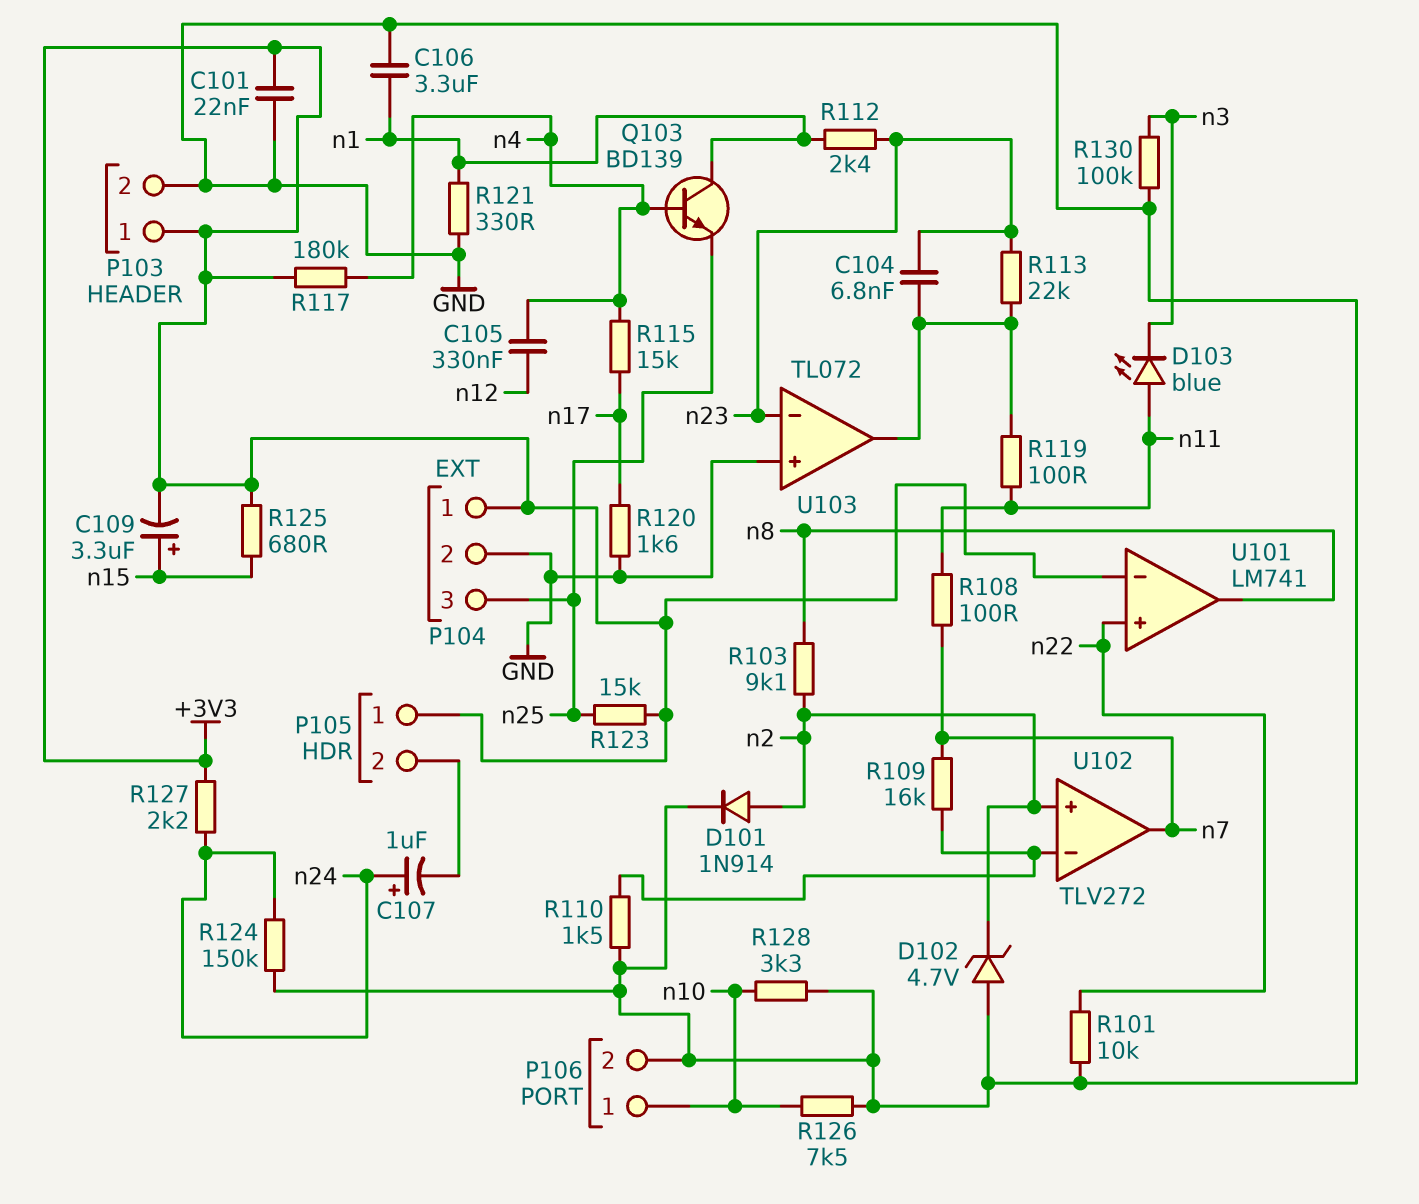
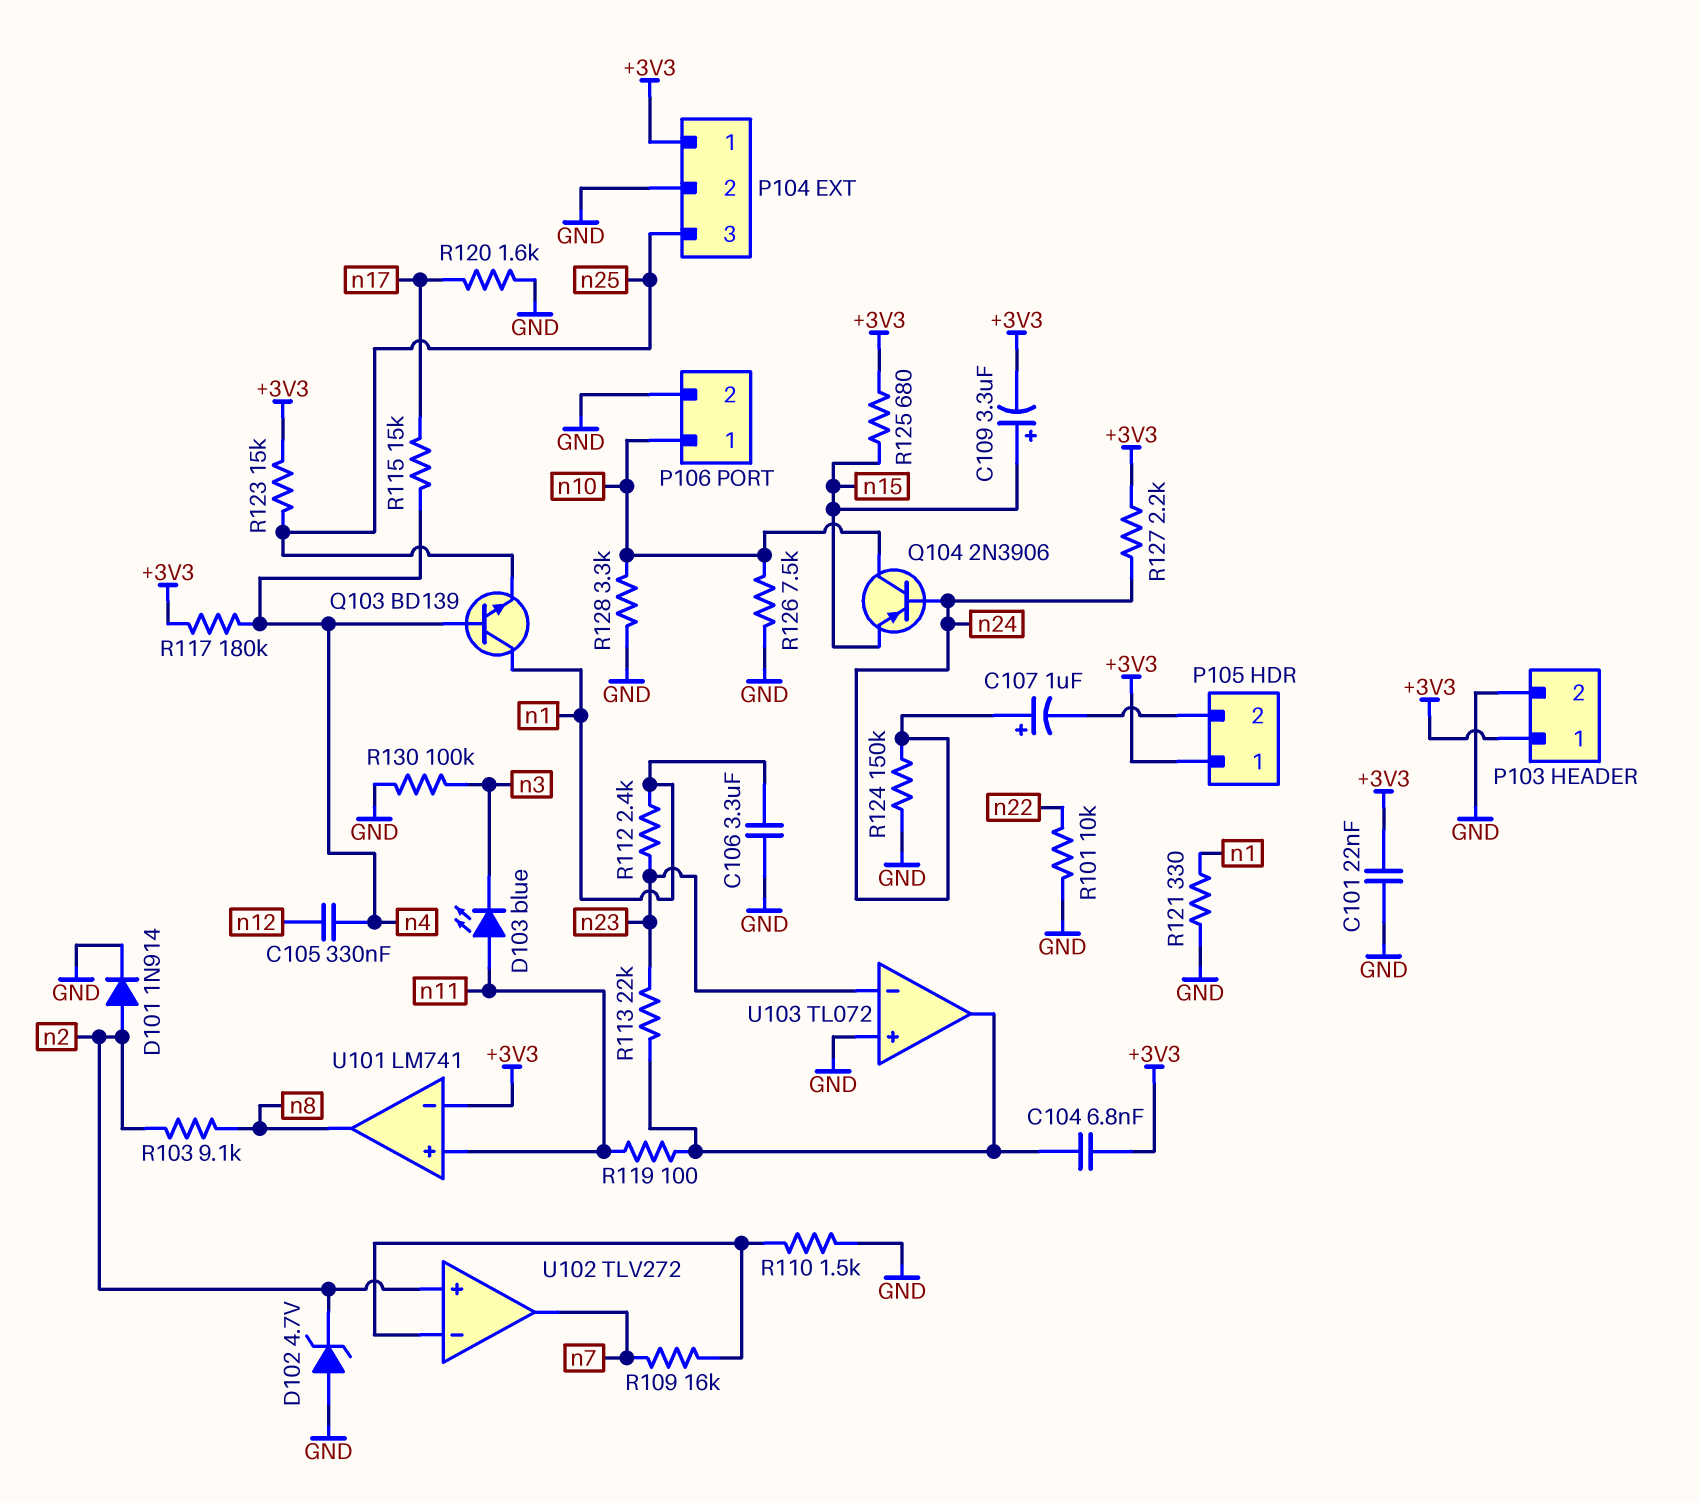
C104: 6.8nF (U103/out, n23) -> 6.8nF (+3V3, U103/out)
Q104: none -> PNP 2N3906 (B n24, C n10, E n15)
R108: 100 (n7, n11) -> none
U101 pin in+: n22 -> n11

